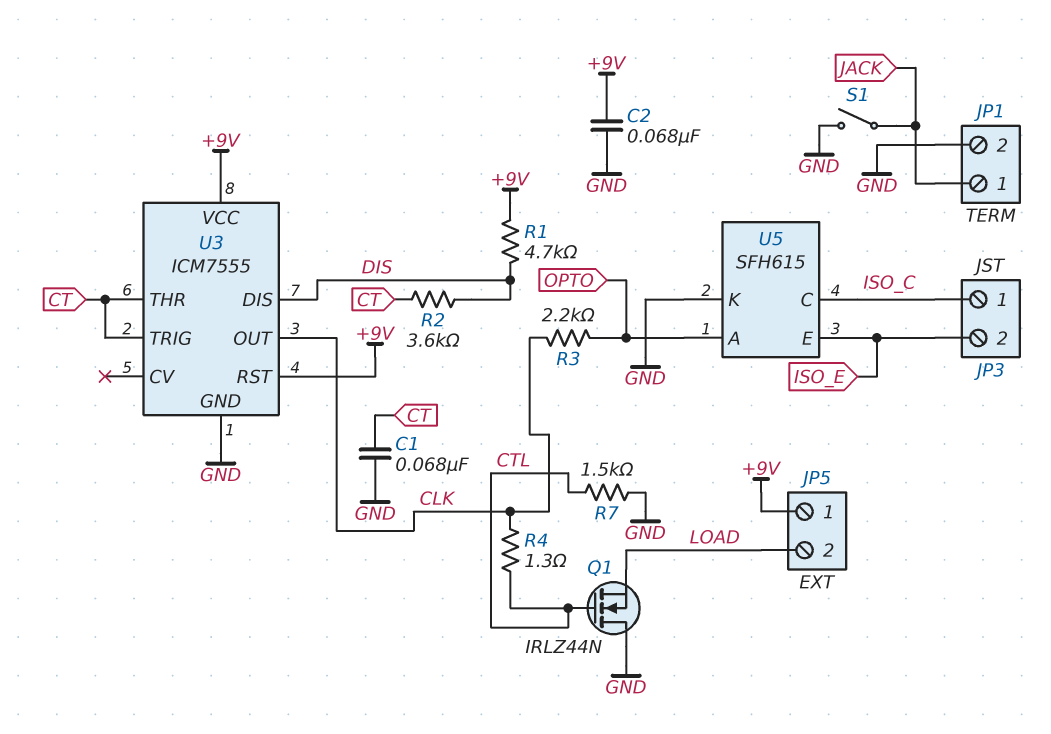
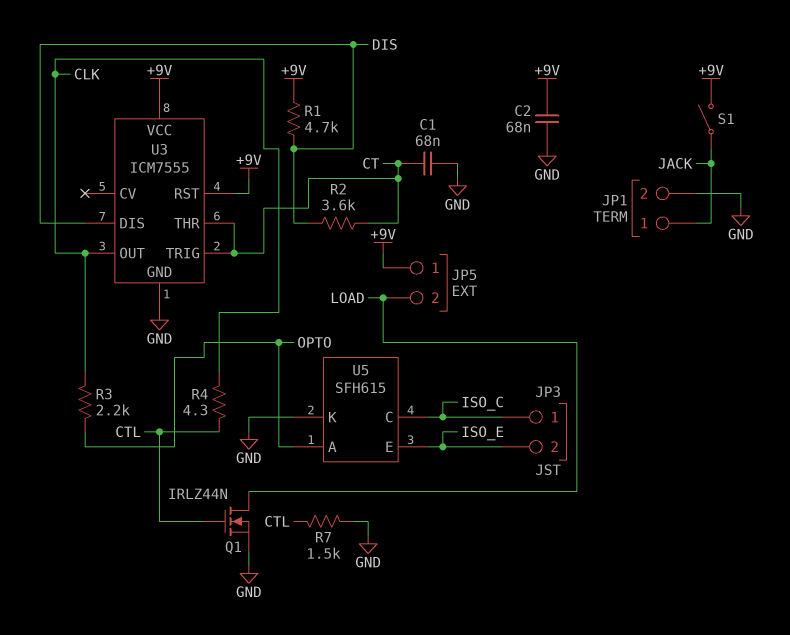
Q1: NMOS IRLZ44N (G CTL, D GND, S LOAD) -> NMOS IRLZ44N (G CTL, D LOAD, S GND)
R4: 1.3 (CLK, CTL) -> 4.3 (CLK, CTL)
S1: switch (GND, JACK) -> switch (+9V, JACK)

